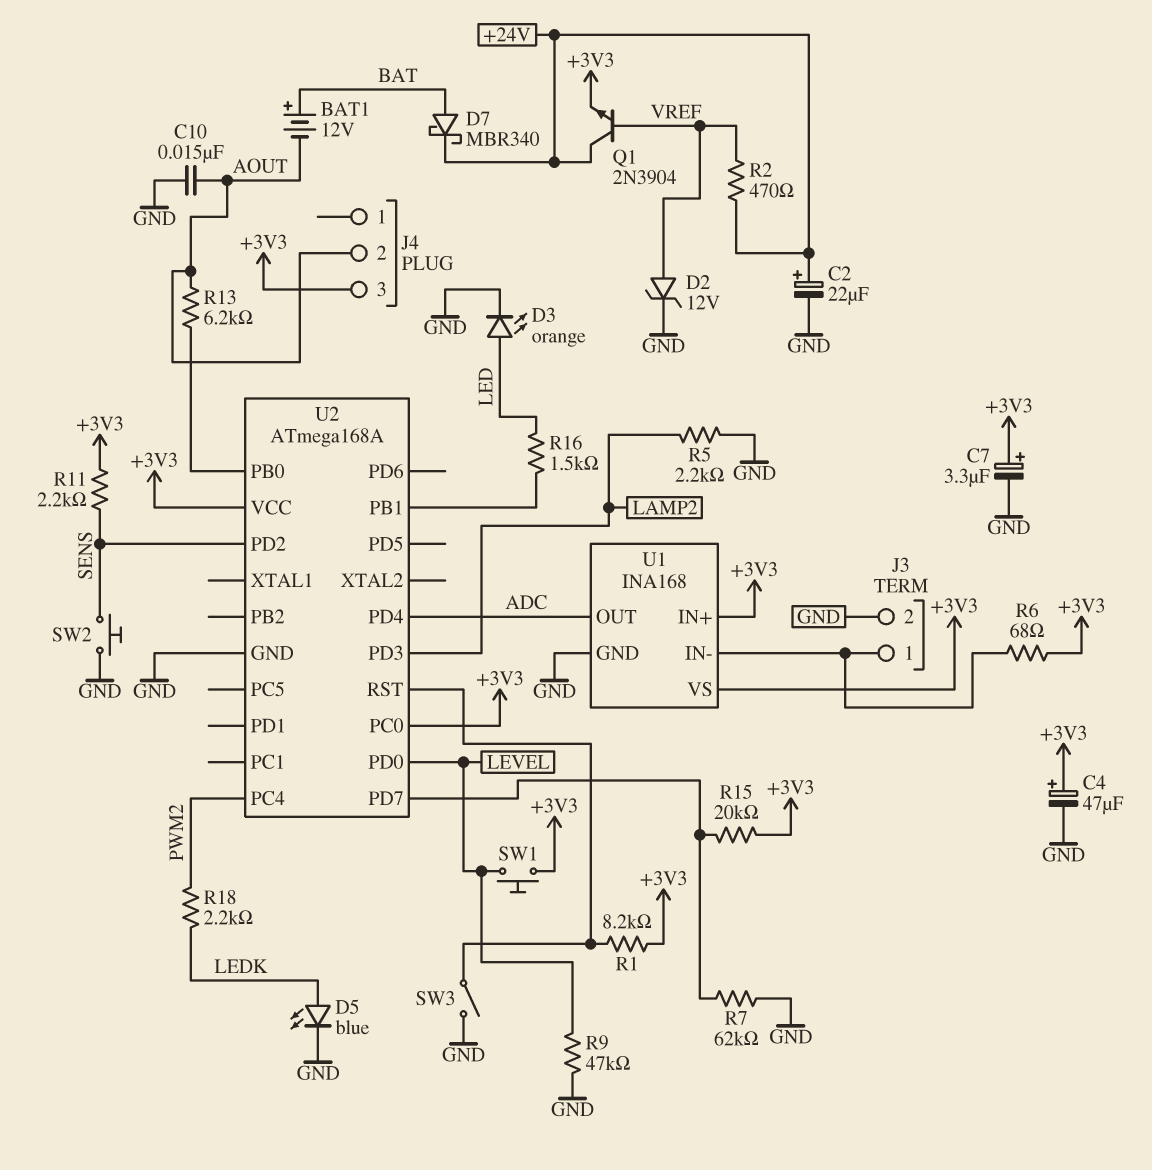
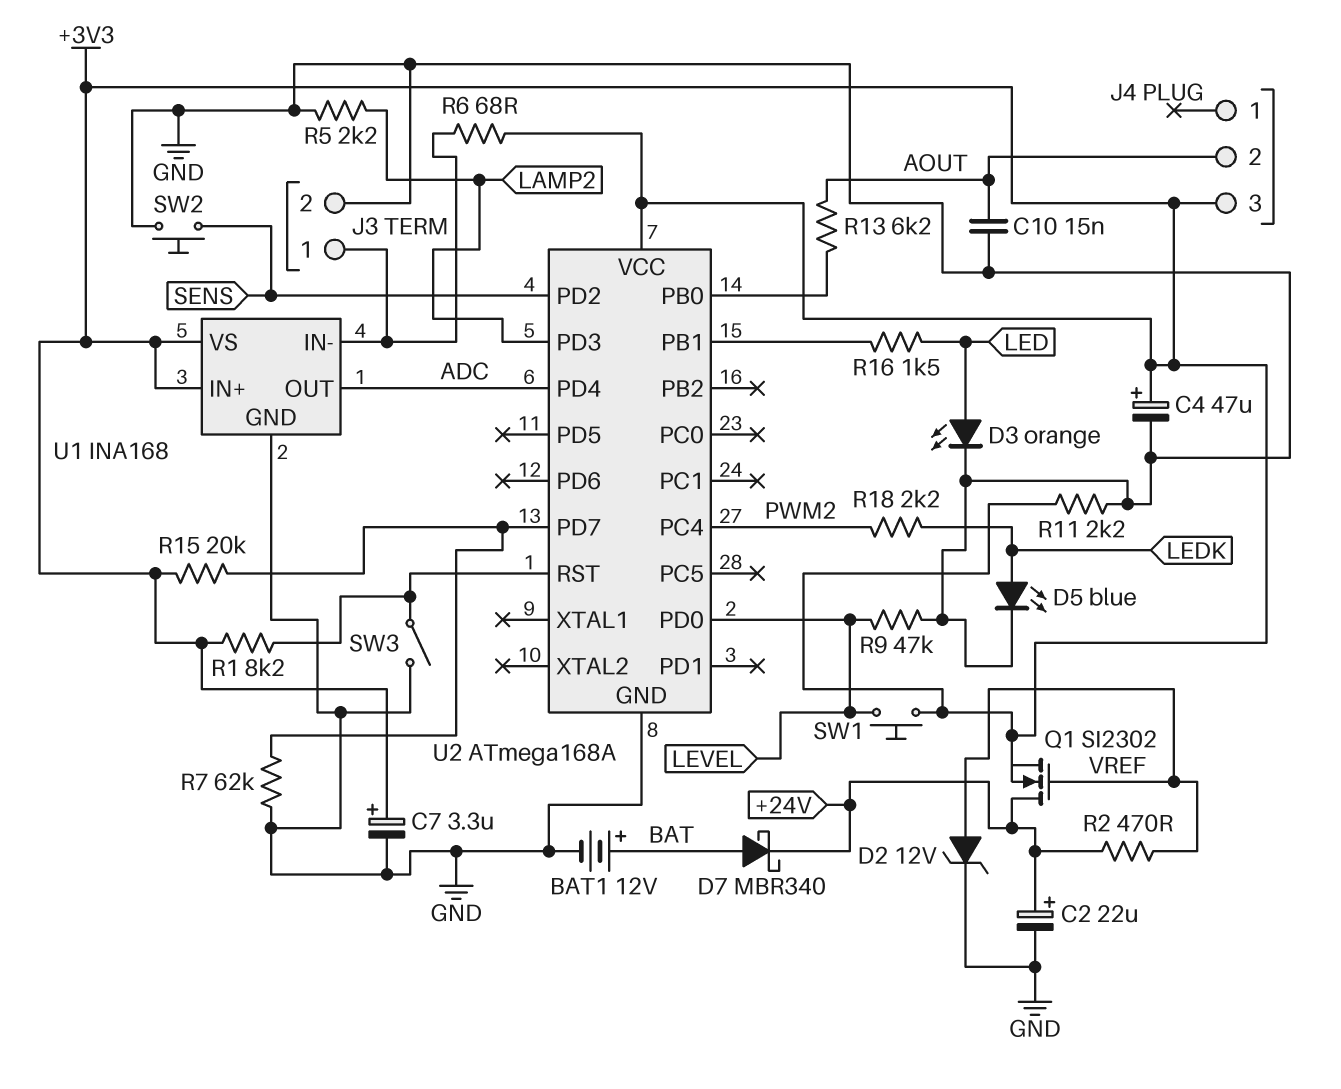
BAT1: 12V (plus BAT, minus AOUT) -> 12V (plus BAT, minus GND)
Q1: NPN 2N3904 (B VREF, C +24V, E +3V3) -> NMOS SI2302 (G VREF, D +24V, S +3V3)
R11: 2.2k (+3V3, SENS) -> 2.2k (+3V3, GND)
U2 pin PC0: +3V3 -> none

